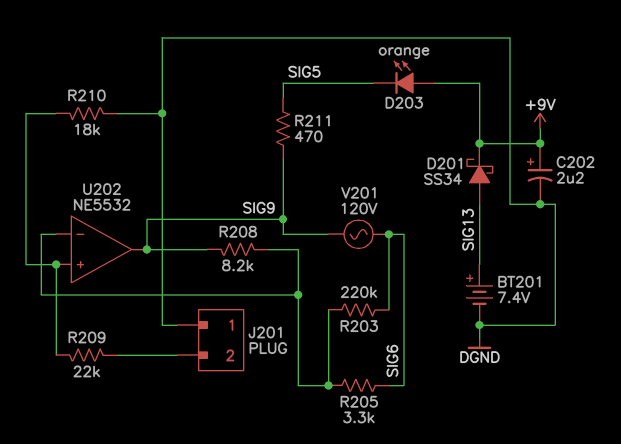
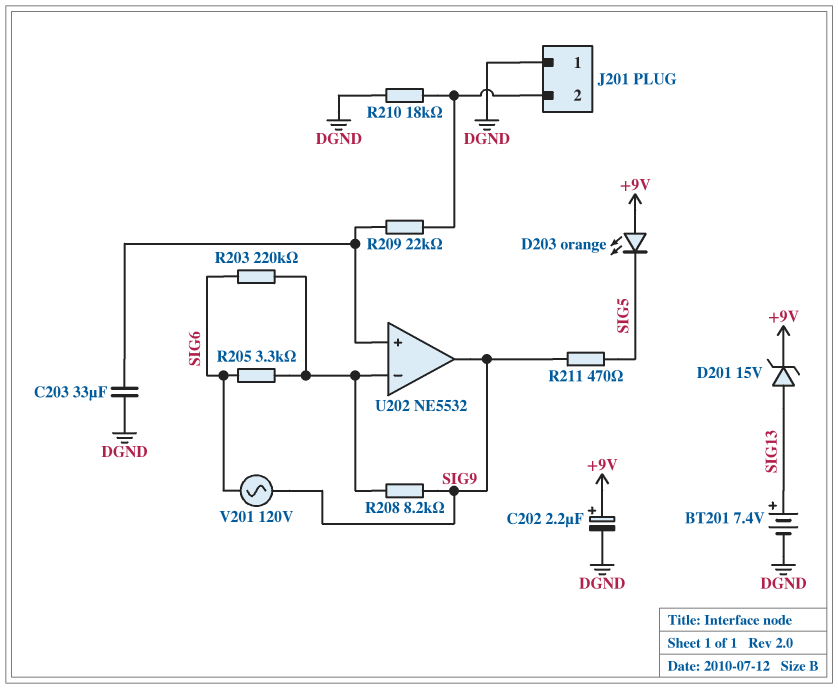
C203: none -> 33uF (DGND, U202/in+)
D201: schottky SS34 (A SIG13, K +9V) -> zener 15V (A SIG13, K +9V)
R210: 18k (DGND, U202/in+) -> 18k (DGND, J201/2)

